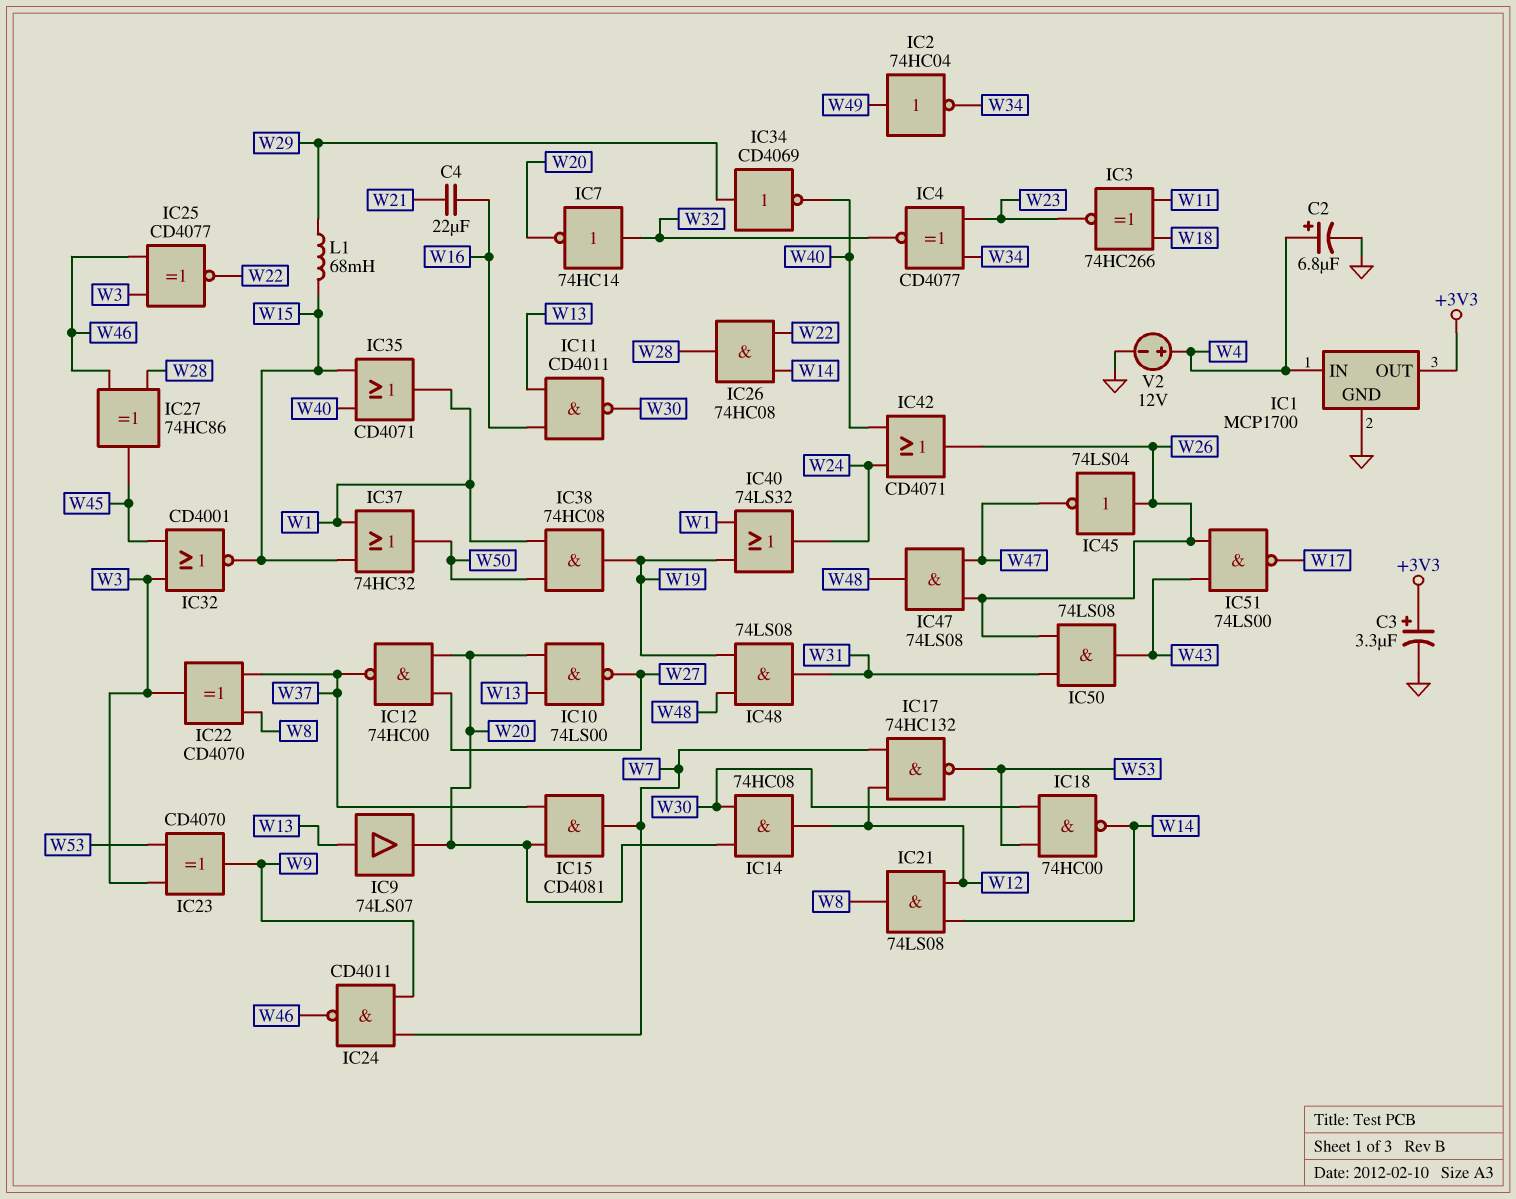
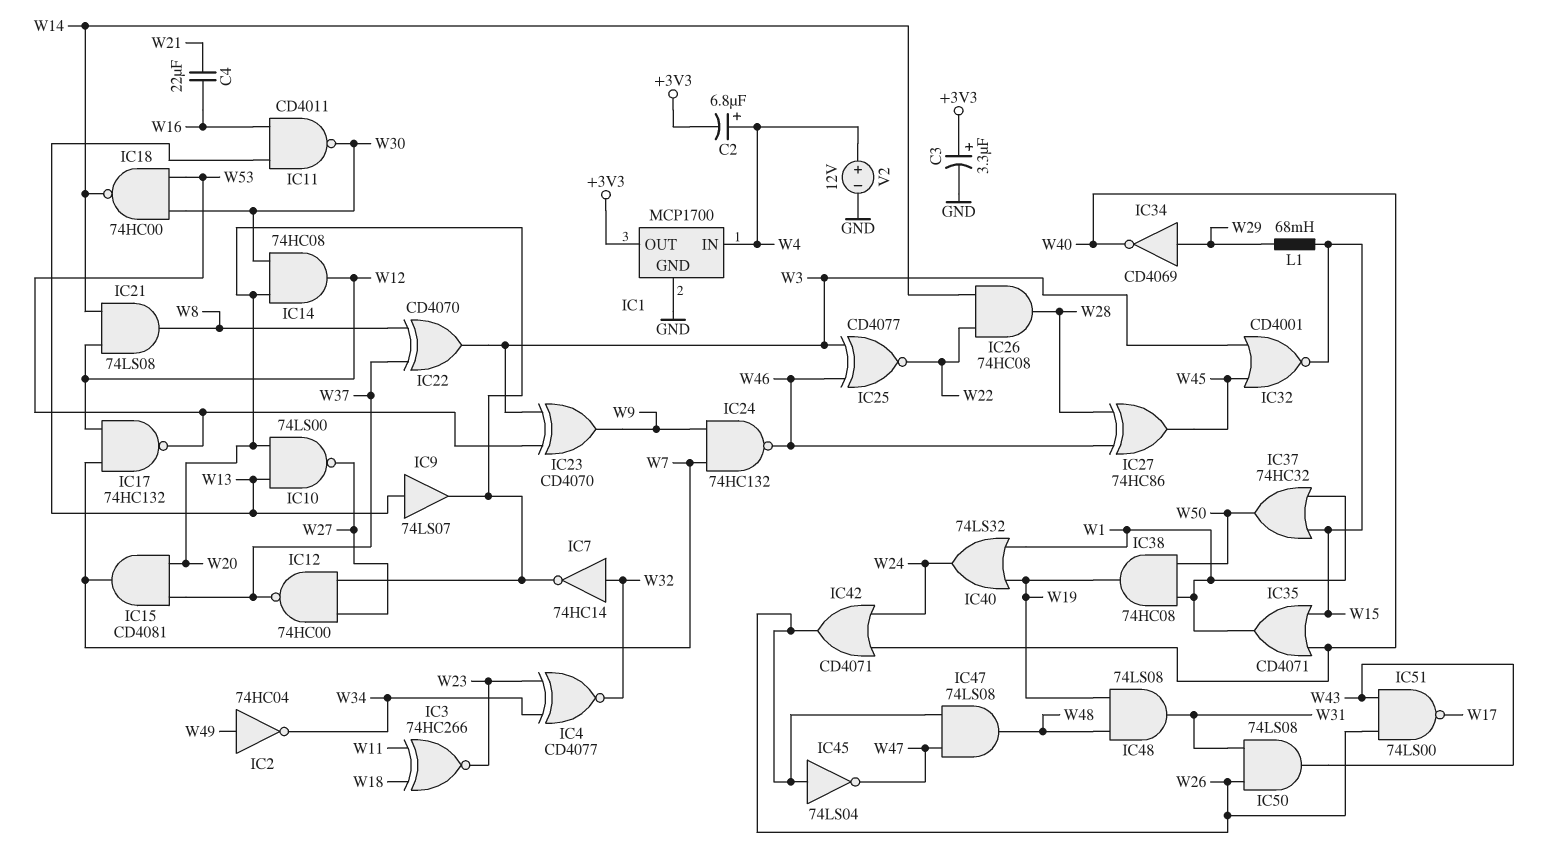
C2: 6.8uF (plus W4, minus GND) -> 6.8uF (plus W4, minus +3V3)
IC24: NAND CD4011 (in W7, in W9, out W46) -> NAND 74HC132 (in W7, in W9, out W46)

